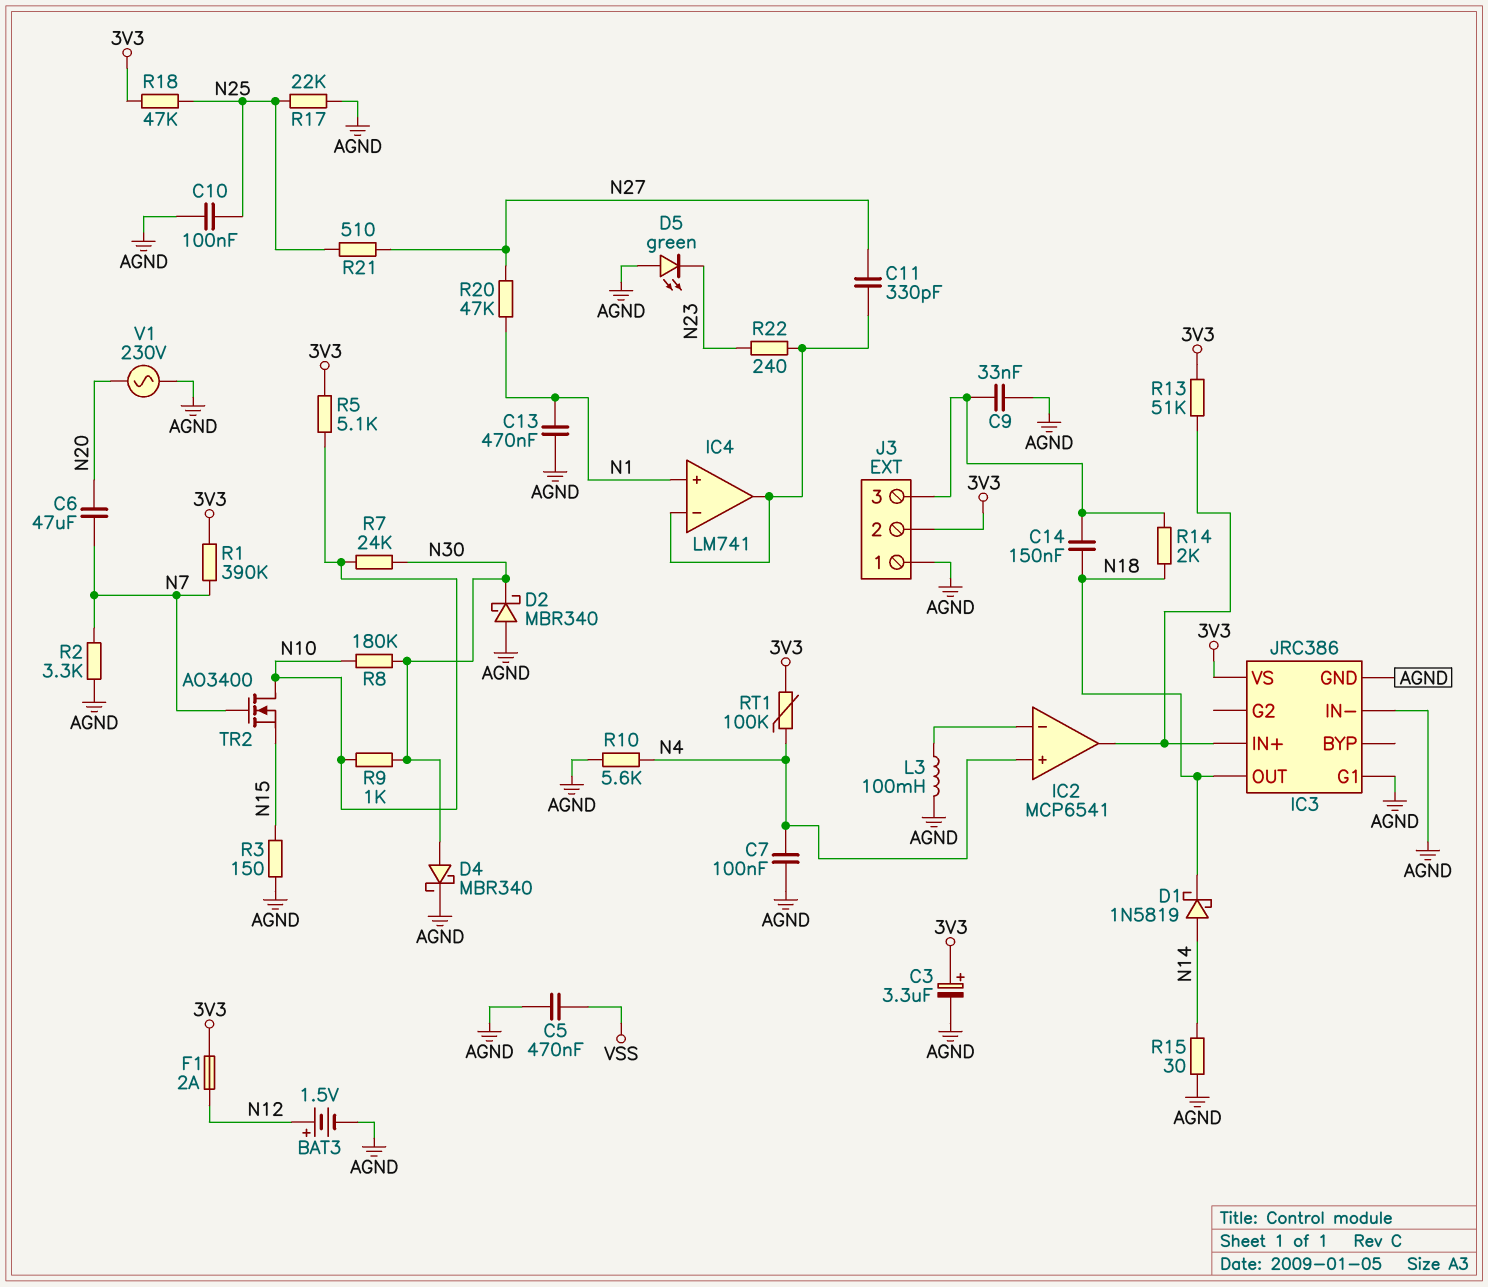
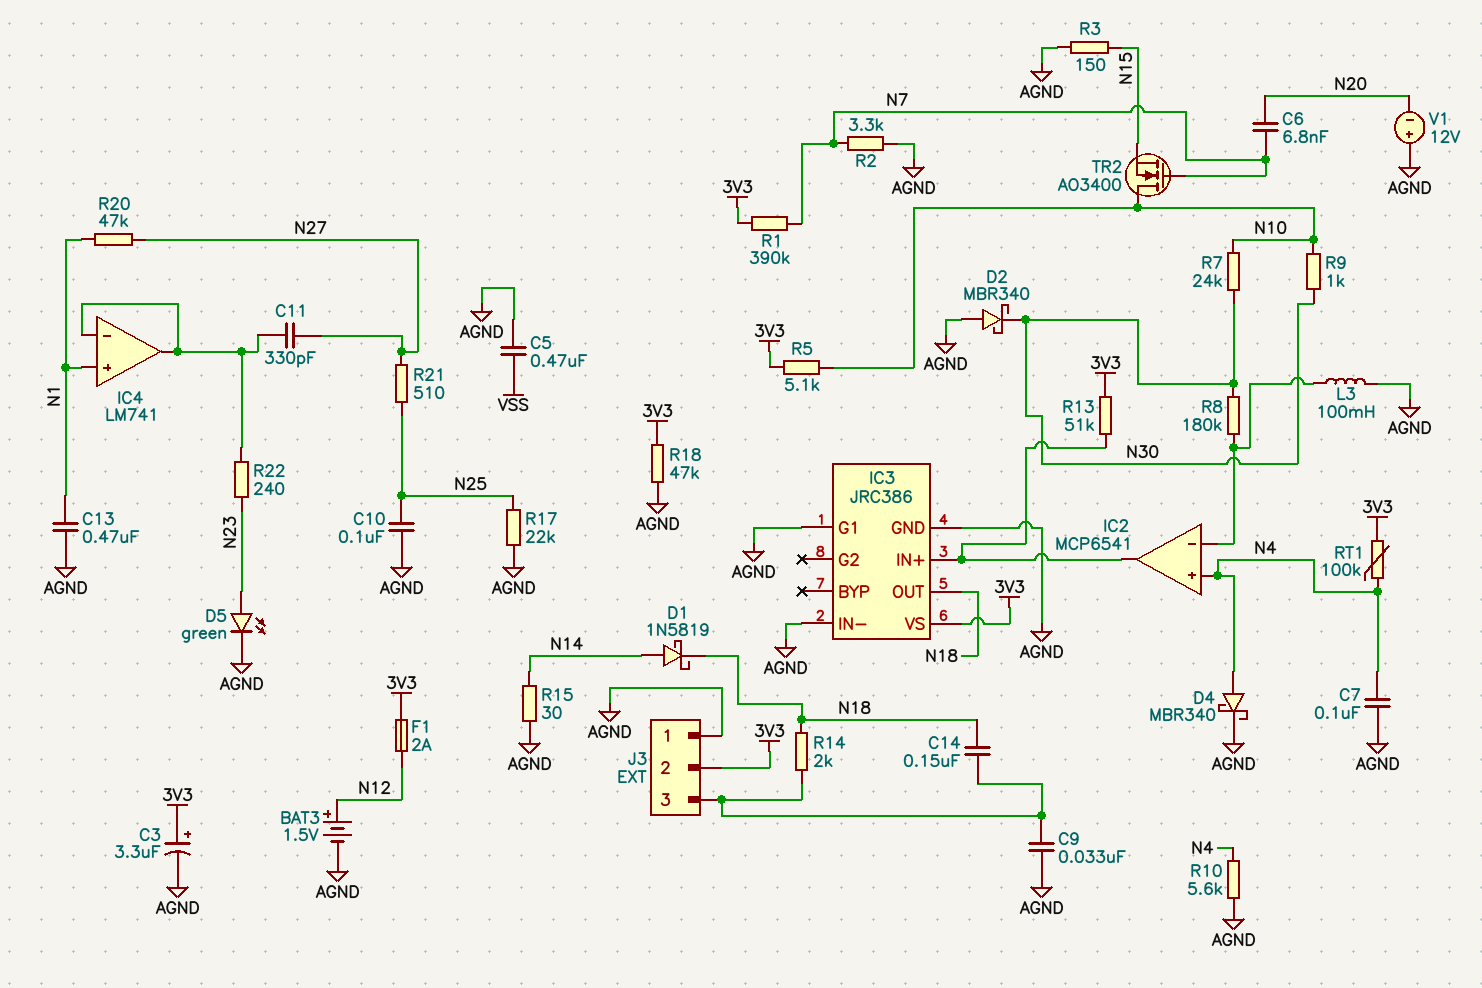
C6: 47uF (N7, N20) -> 6.8nF (N7, N20)
D4: schottky MBR340 (A N30, K AGND) -> schottky MBR340 (A N4, K AGND)
D5: LED green (A AGND, K N23) -> LED green (A N23, K AGND)
R8: 180k (N10, N30) -> 180k (IC2/in-, N30)
R18: 47k (3V3, N25) -> 47k (3V3, AGND)
V1: AC 230V (AGND, N20) -> 12V (plus AGND, minus N20)

